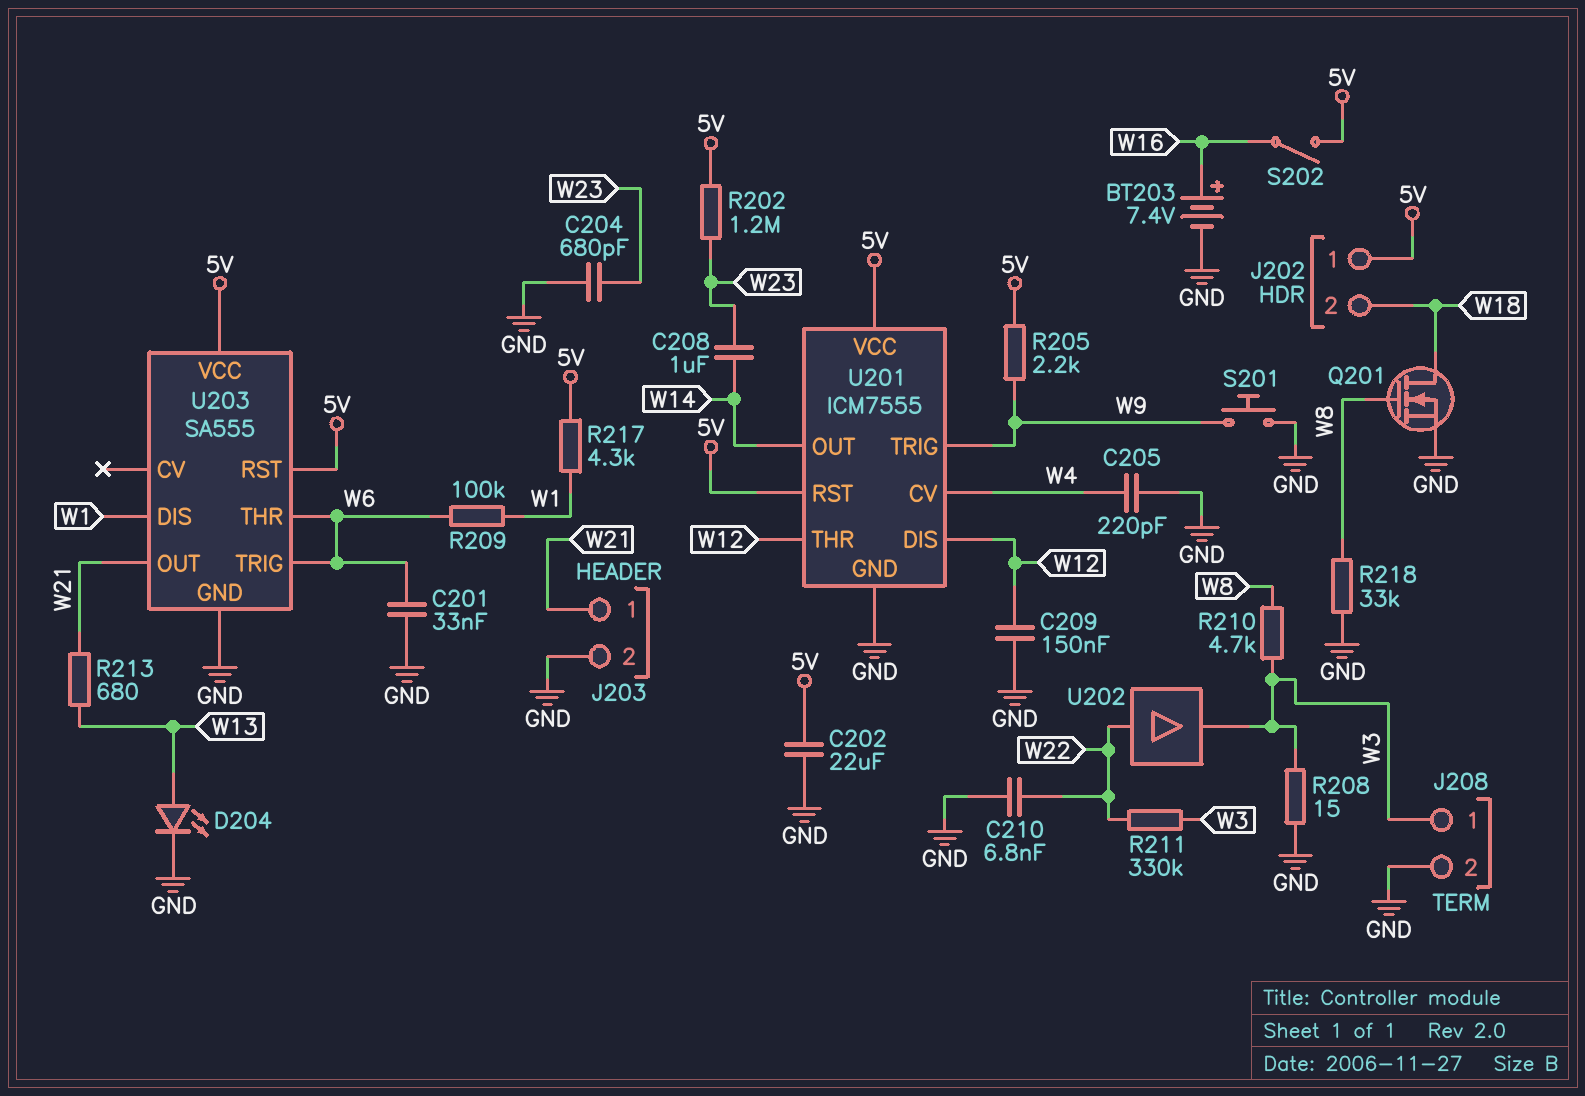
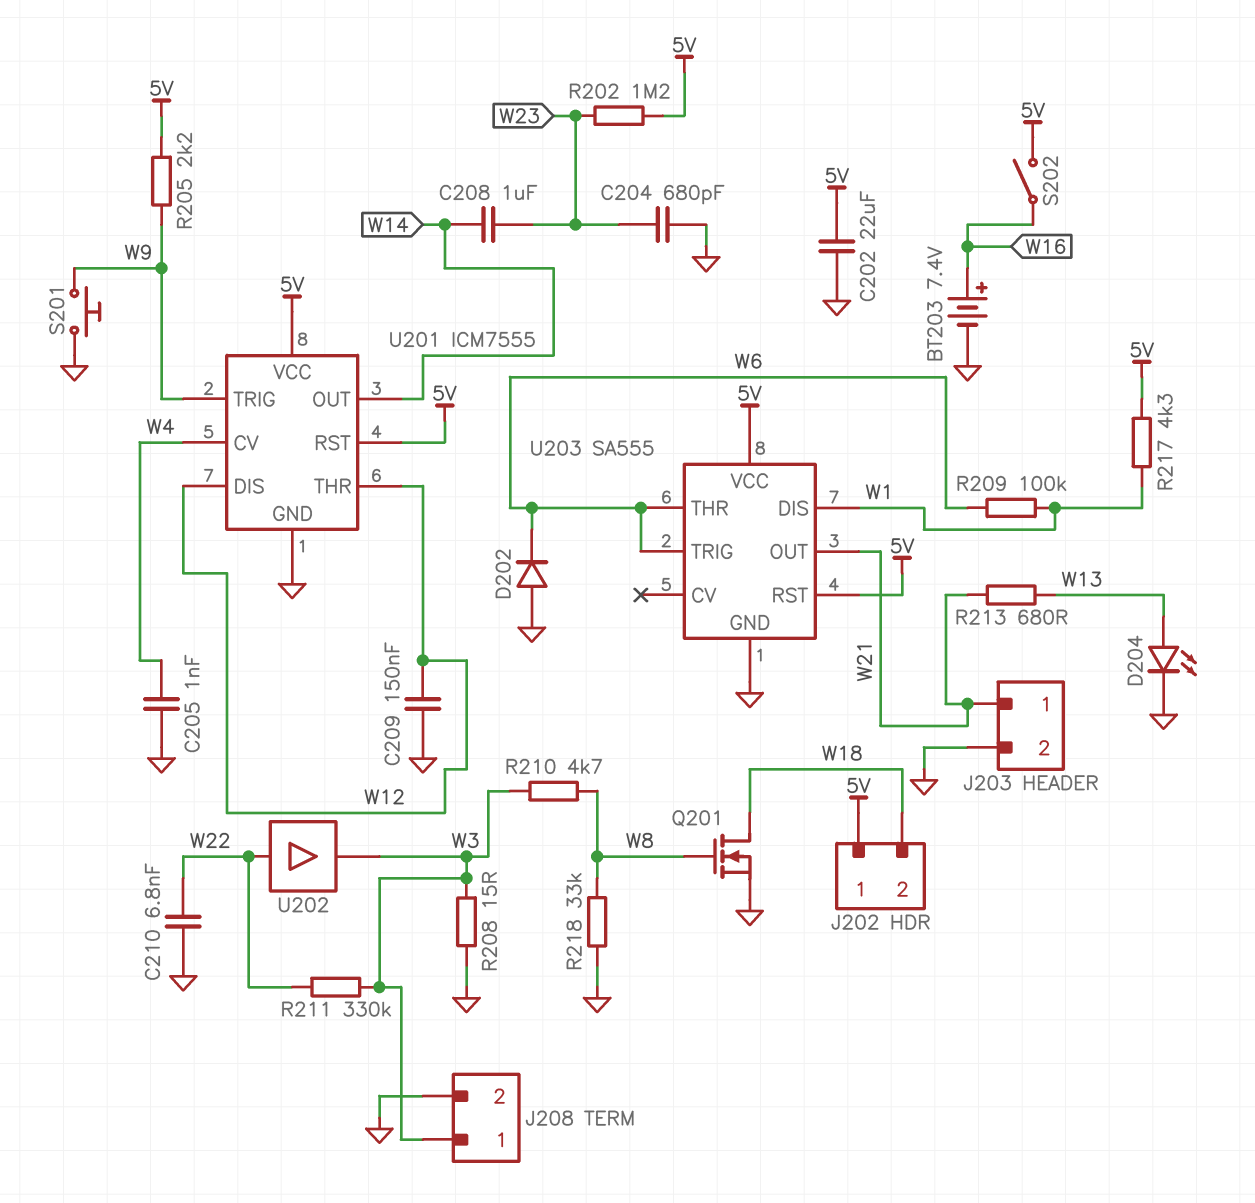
C201: 33nF (GND, W6) -> none
C205: 220pF (GND, W4) -> 1nF (GND, W4)
D202: none -> diode (A GND, K W6)

